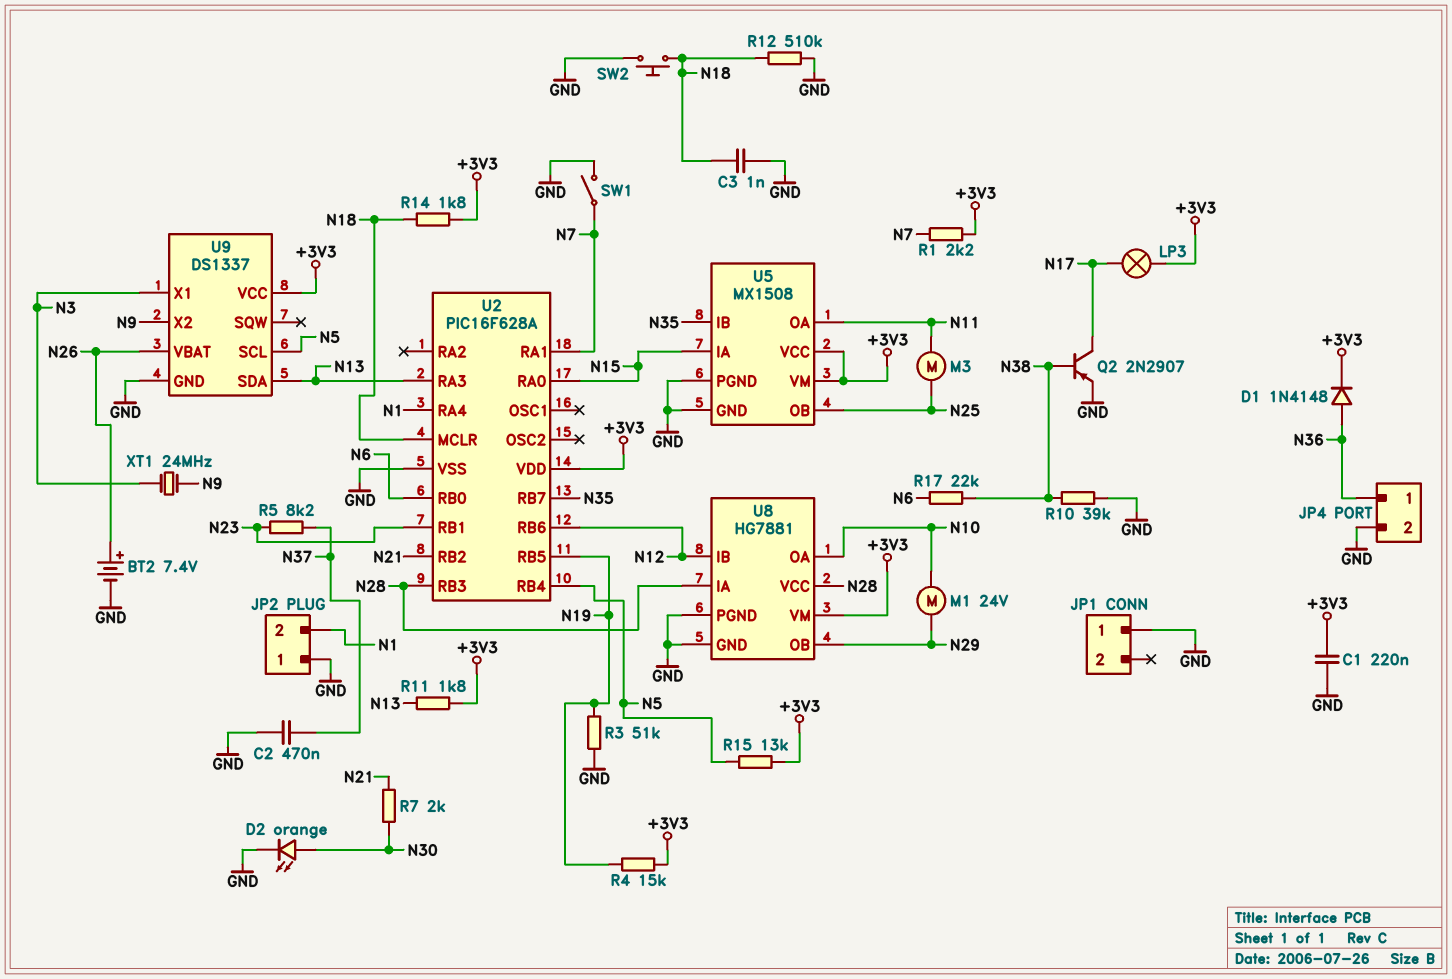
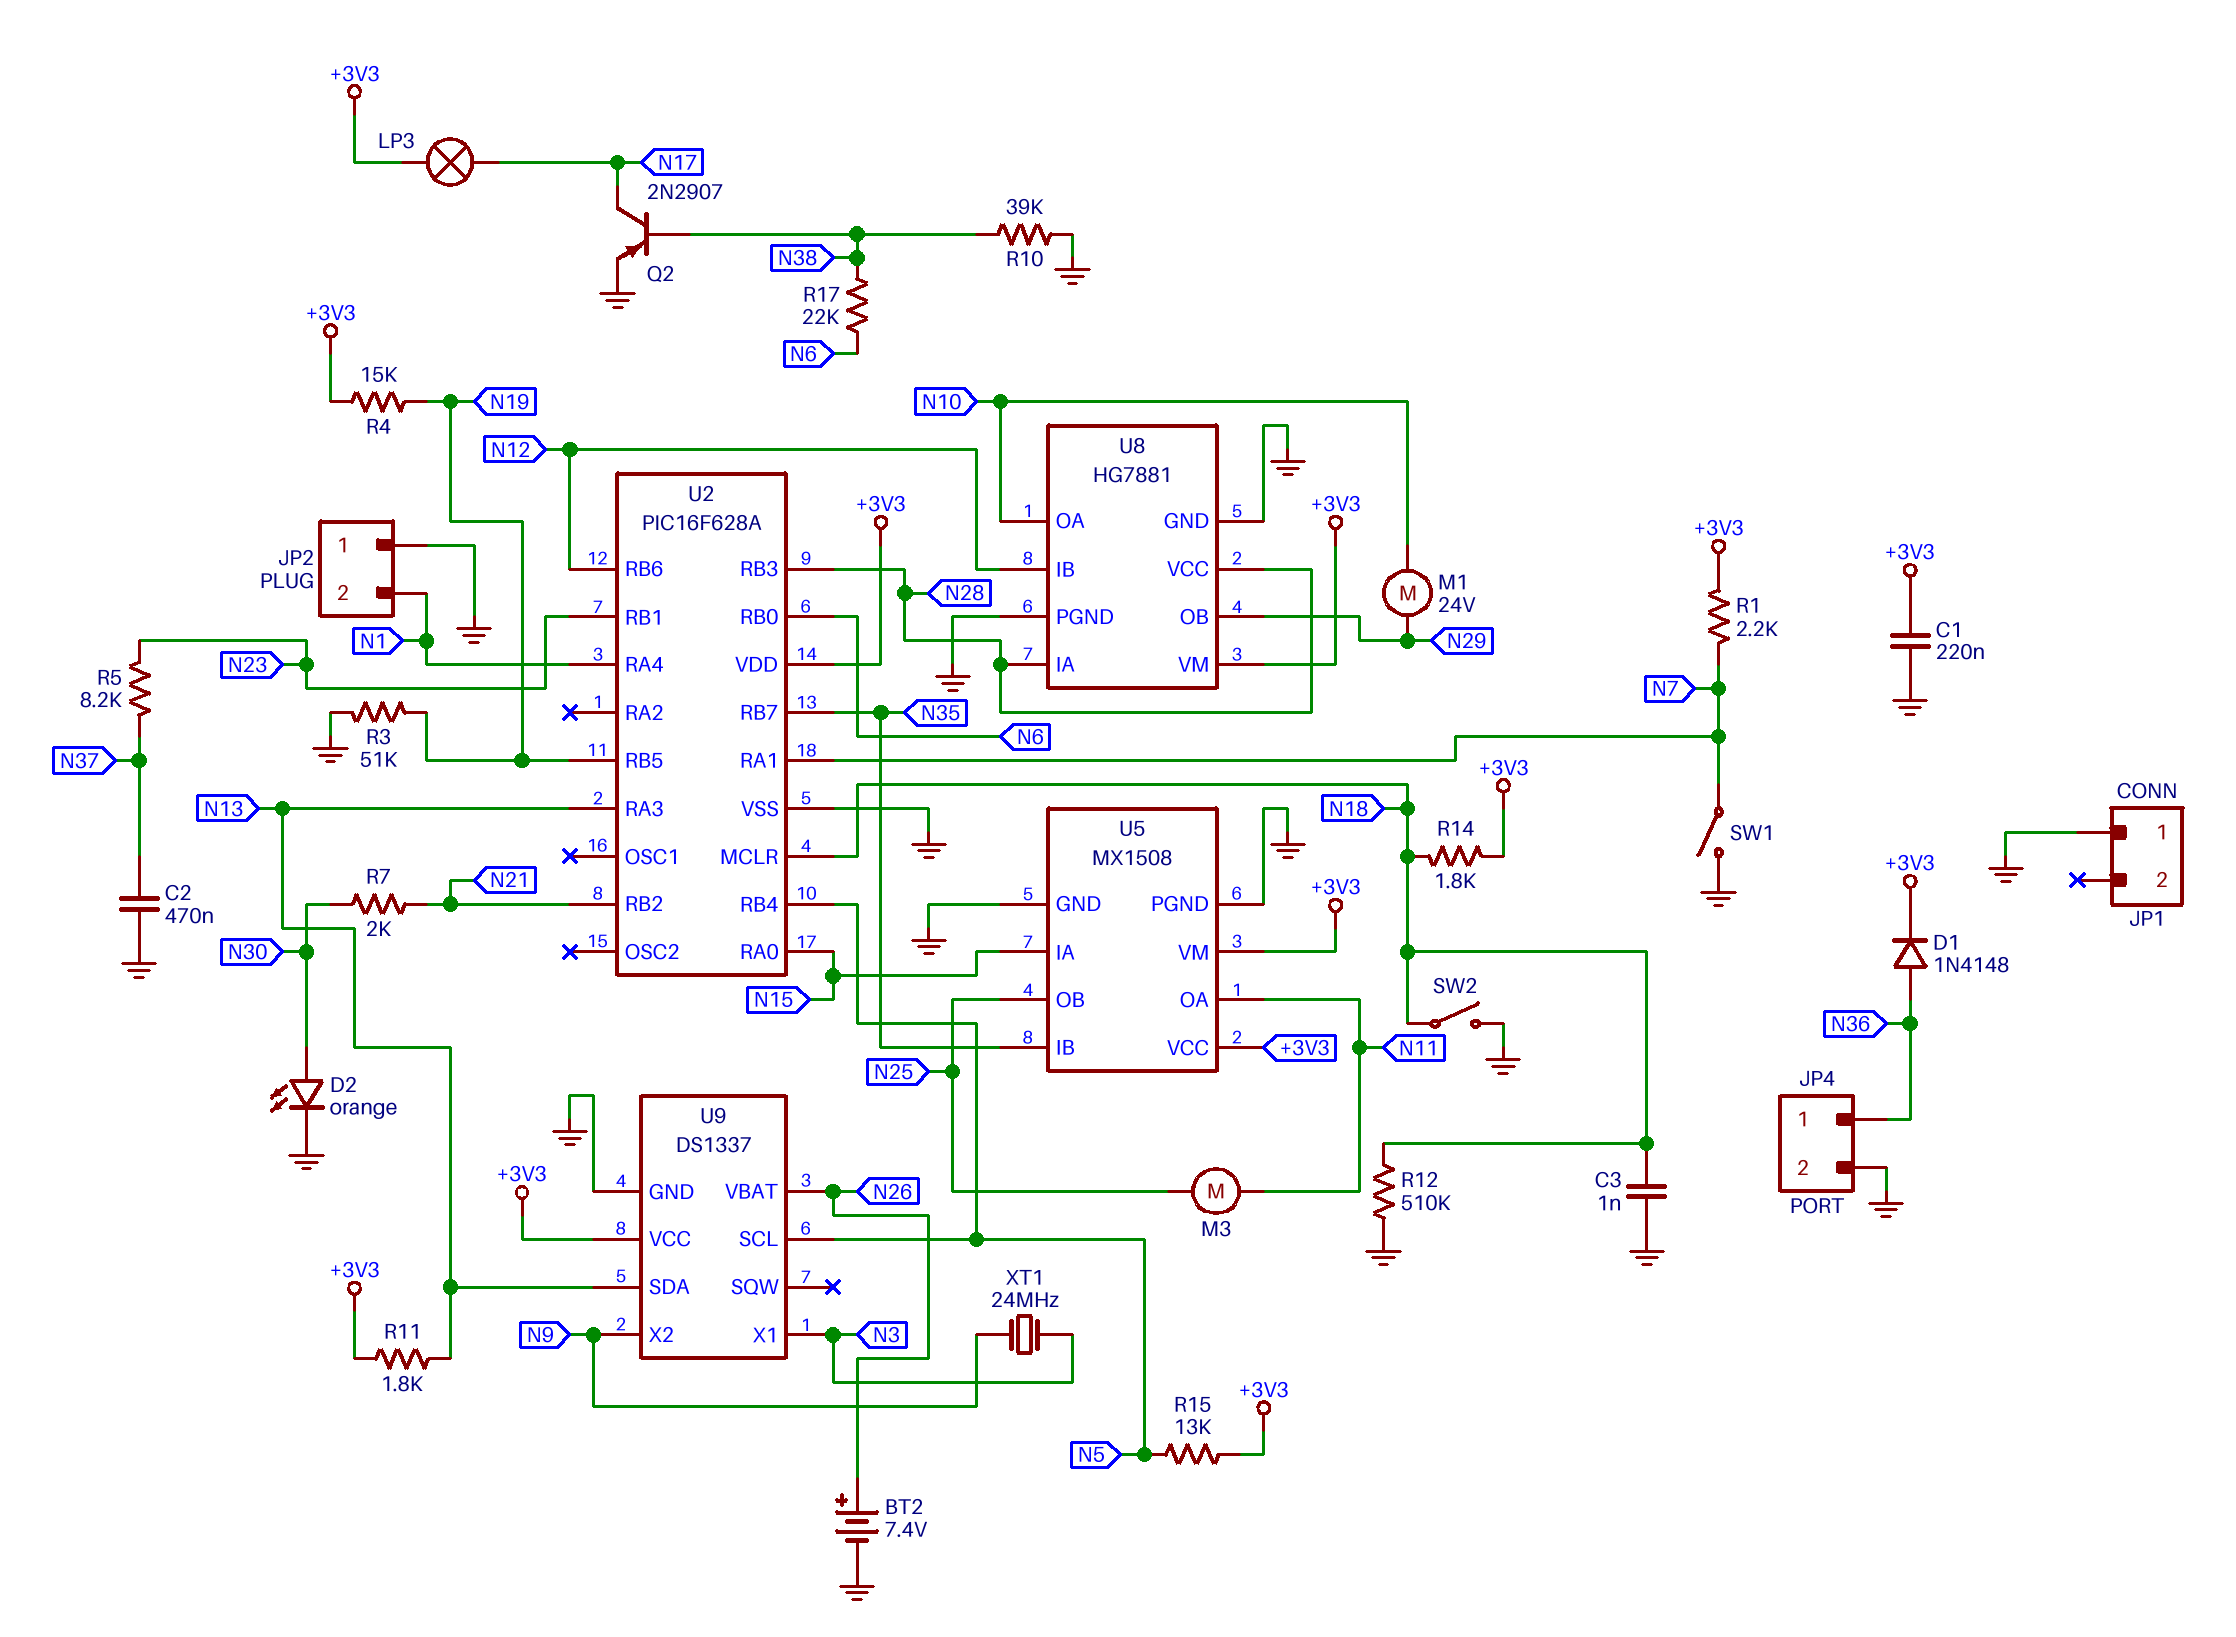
SW2: button (GND, N18) -> switch (GND, N18)

